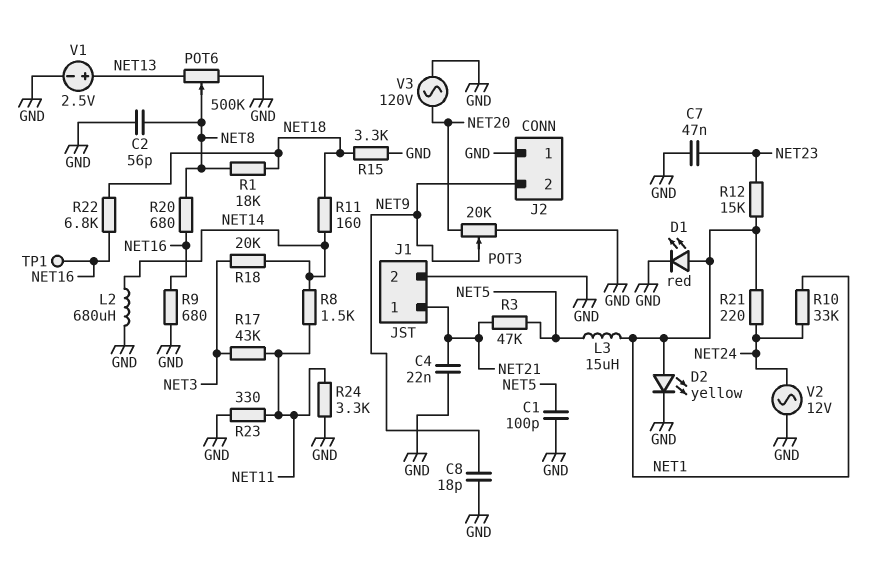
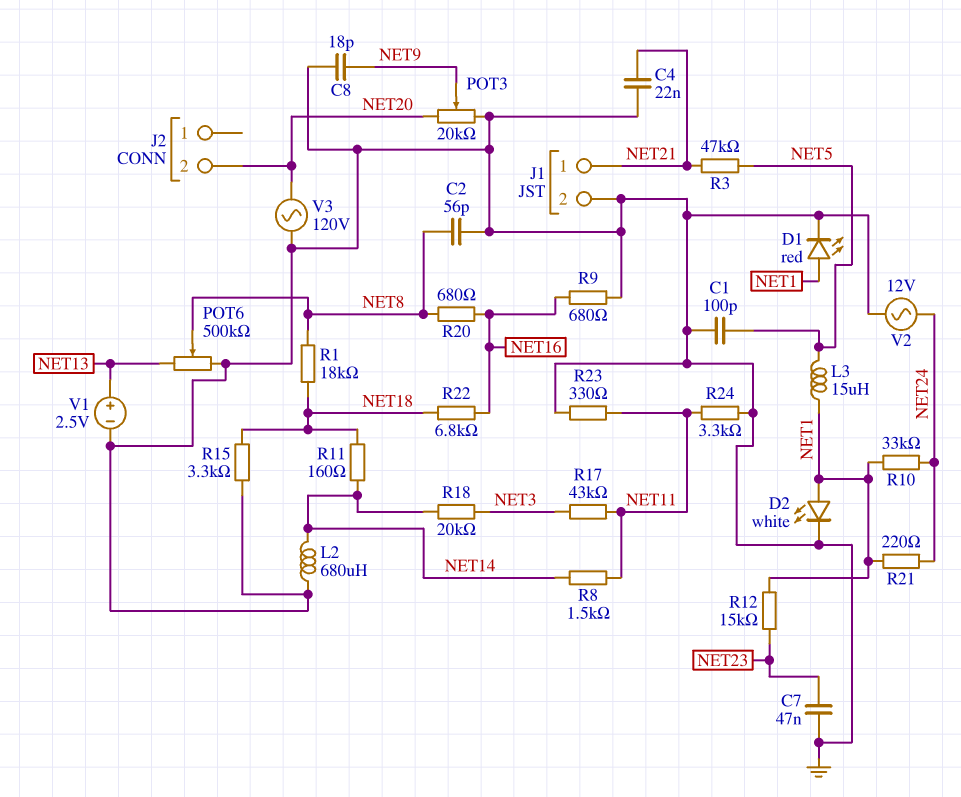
D2: LED yellow (A NET1, K GND) -> LED white (A NET1, K GND)
J2 pin 1: GND -> none
J2 pin 2: NET9 -> NET20
TP1: test point (NET16) -> none

